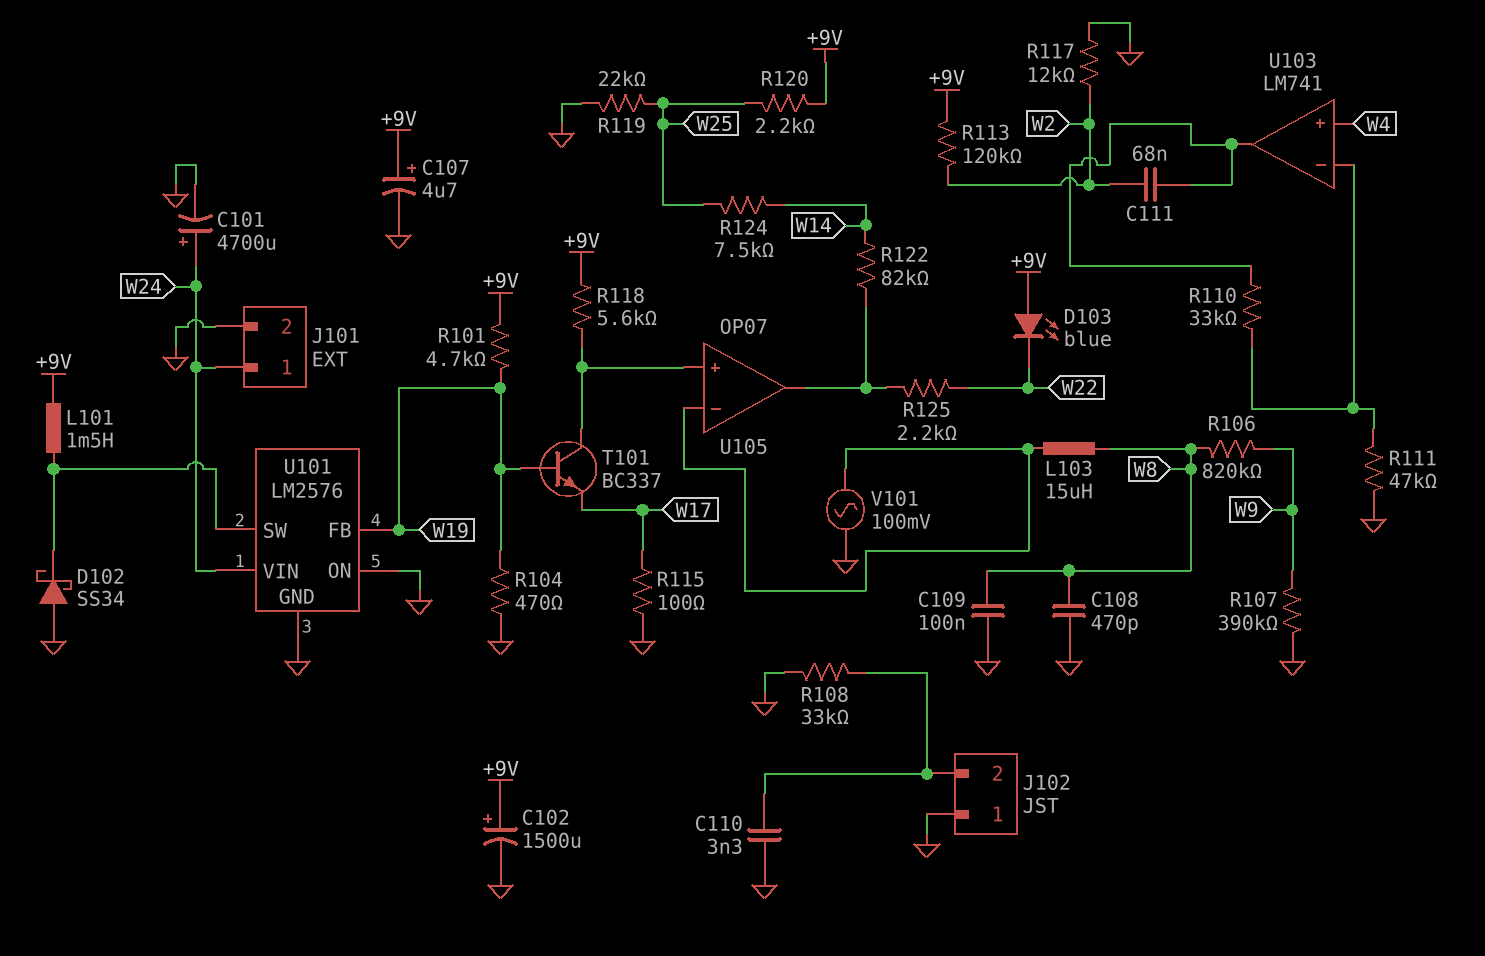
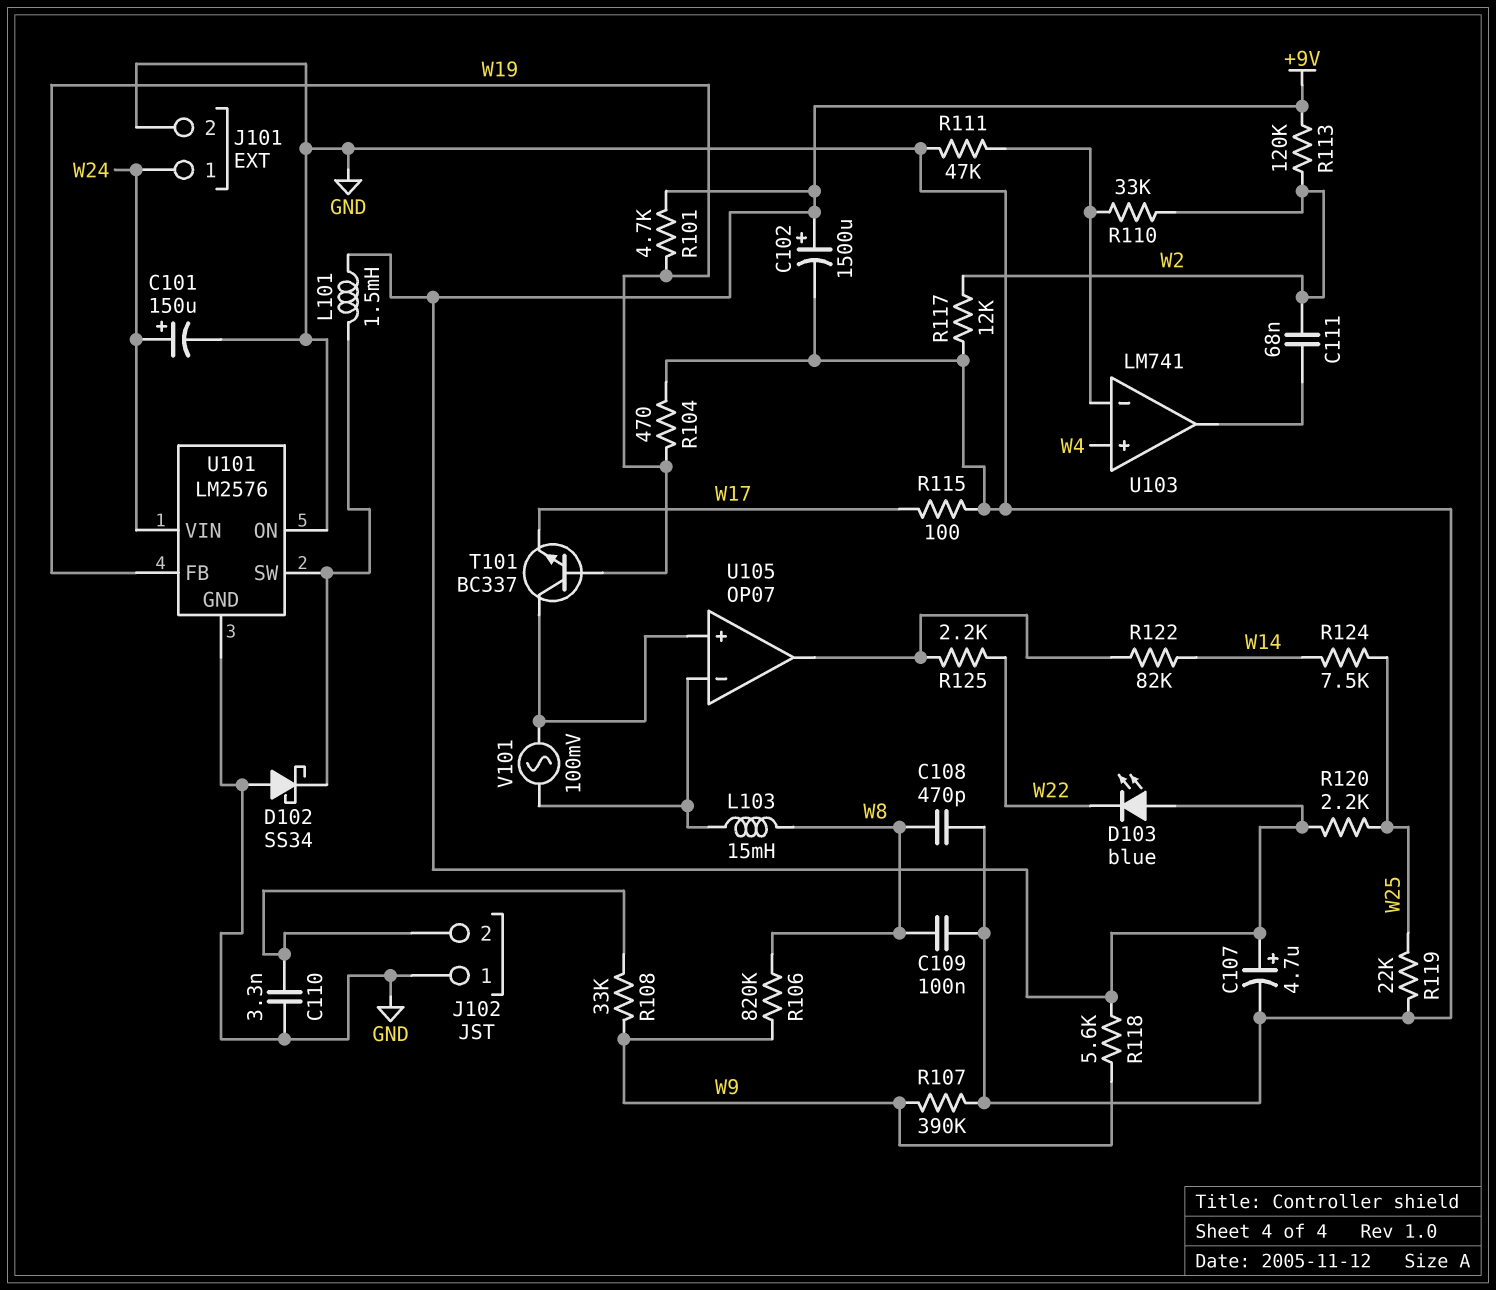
C101: 4700uF (plus W24, minus GND) -> 150uF (plus W24, minus GND)
L103: 15uH (U105/in-, W8) -> 15mH (U105/in-, W8)
R108: 33k (GND, J102/2) -> 33k (J102/2, W9)
R110: 33k (U103/in-, U103/out) -> 33k (U103/in-, W2)
R118: 5.6k (+9V, U105/in+) -> 5.6k (+9V, W9)
V101: AC 100mV (GND, U105/in-) -> AC 100mV (U105/in+, U105/in-)

